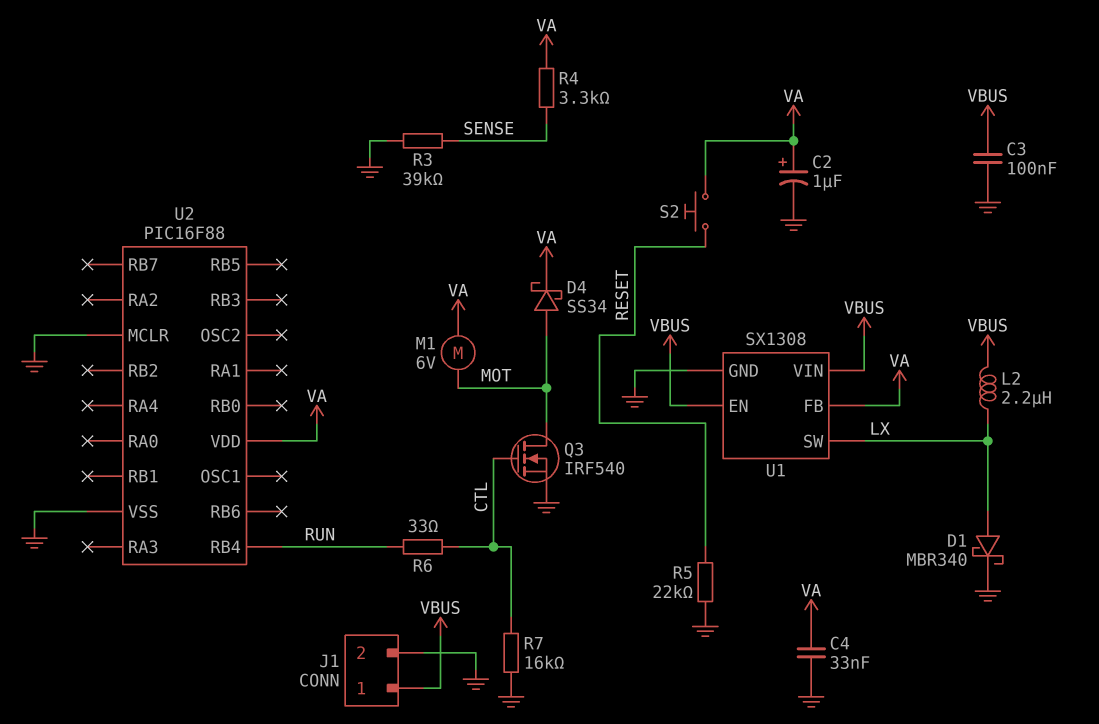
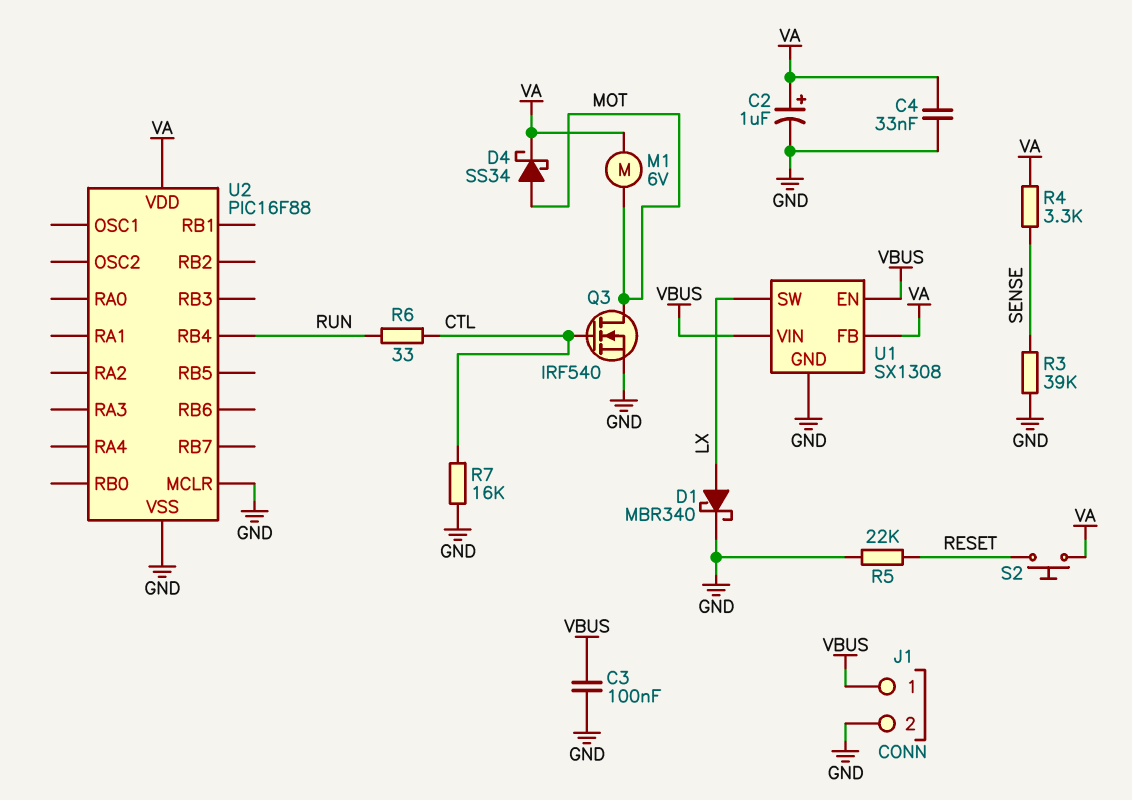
L2: 2.2uH (LX, VBUS) -> none

